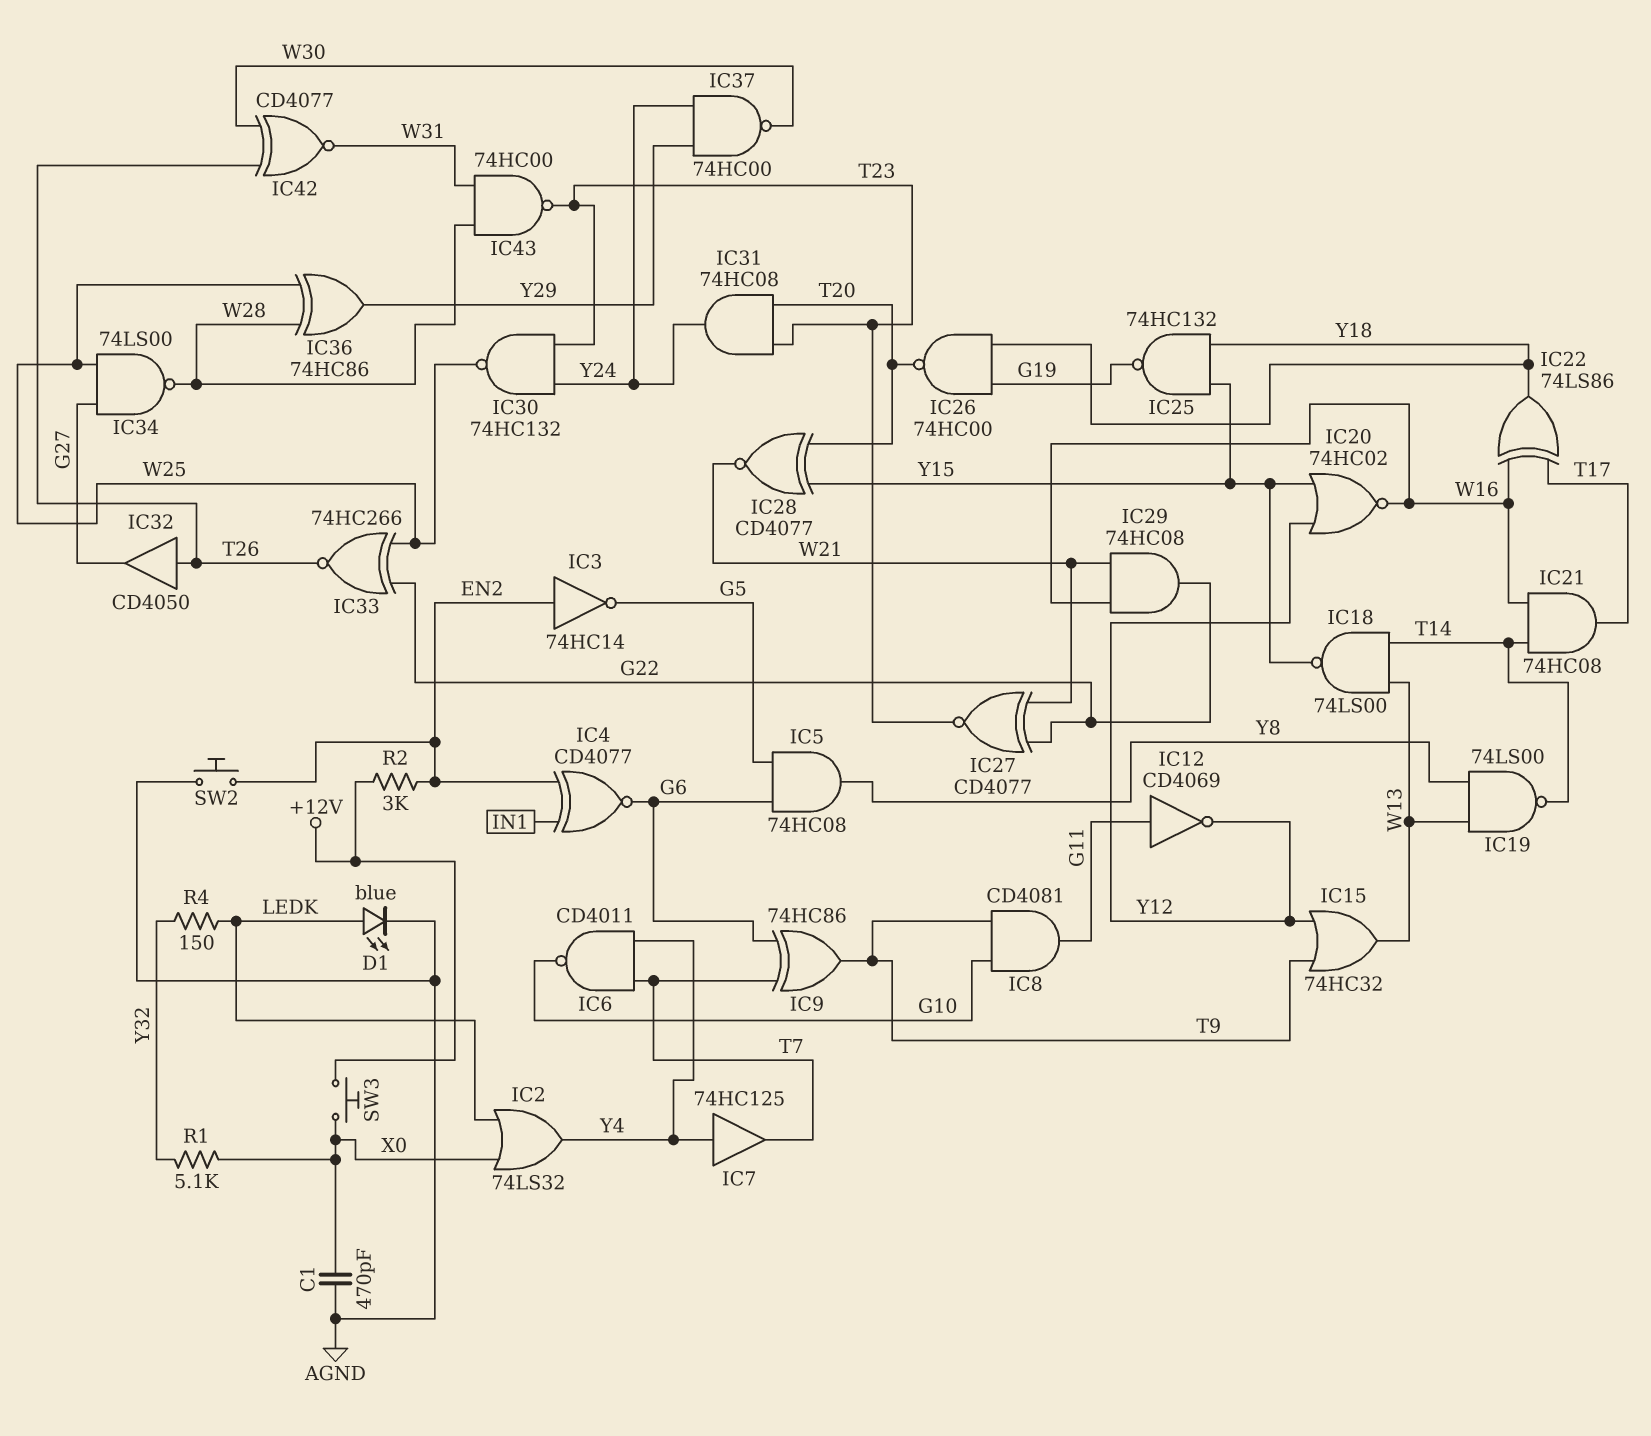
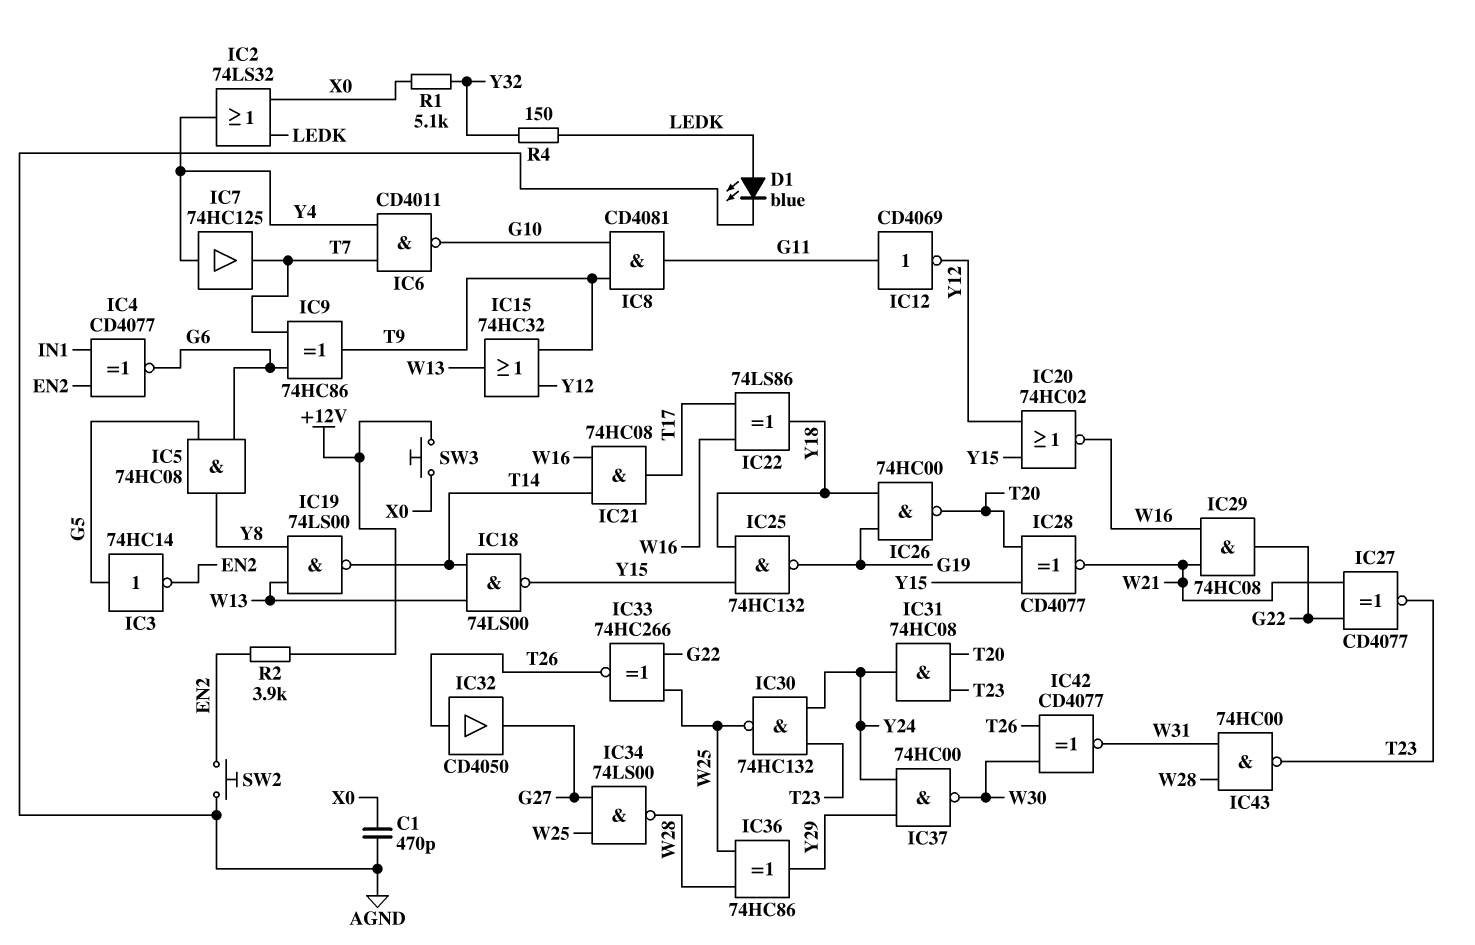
IC3: NOT 74HC14 (in EN2, out G5) -> NOT 74HC14 (in G5, out EN2)
R2: 3k (+12V, EN2) -> 3.9k (+12V, EN2)

